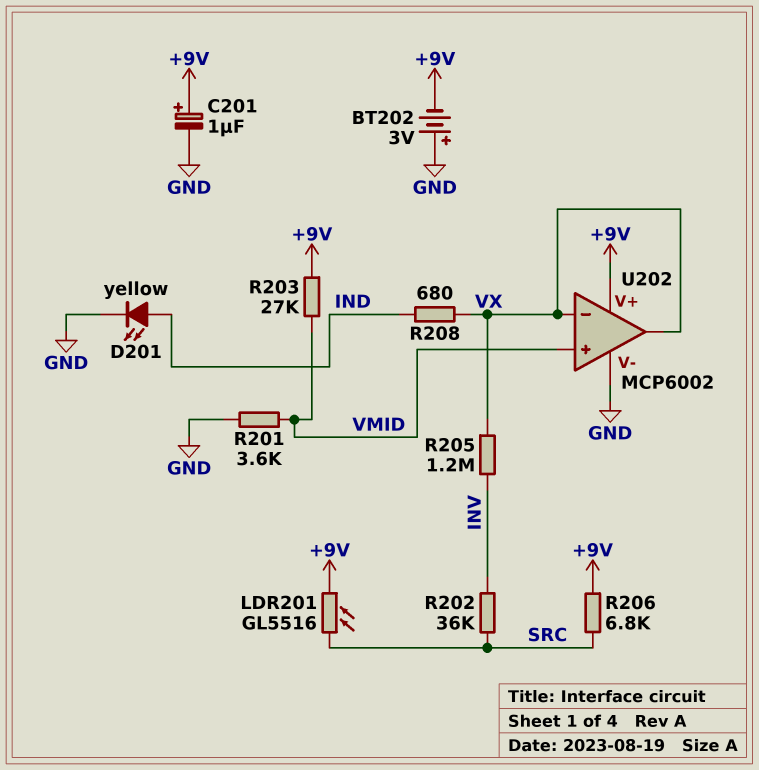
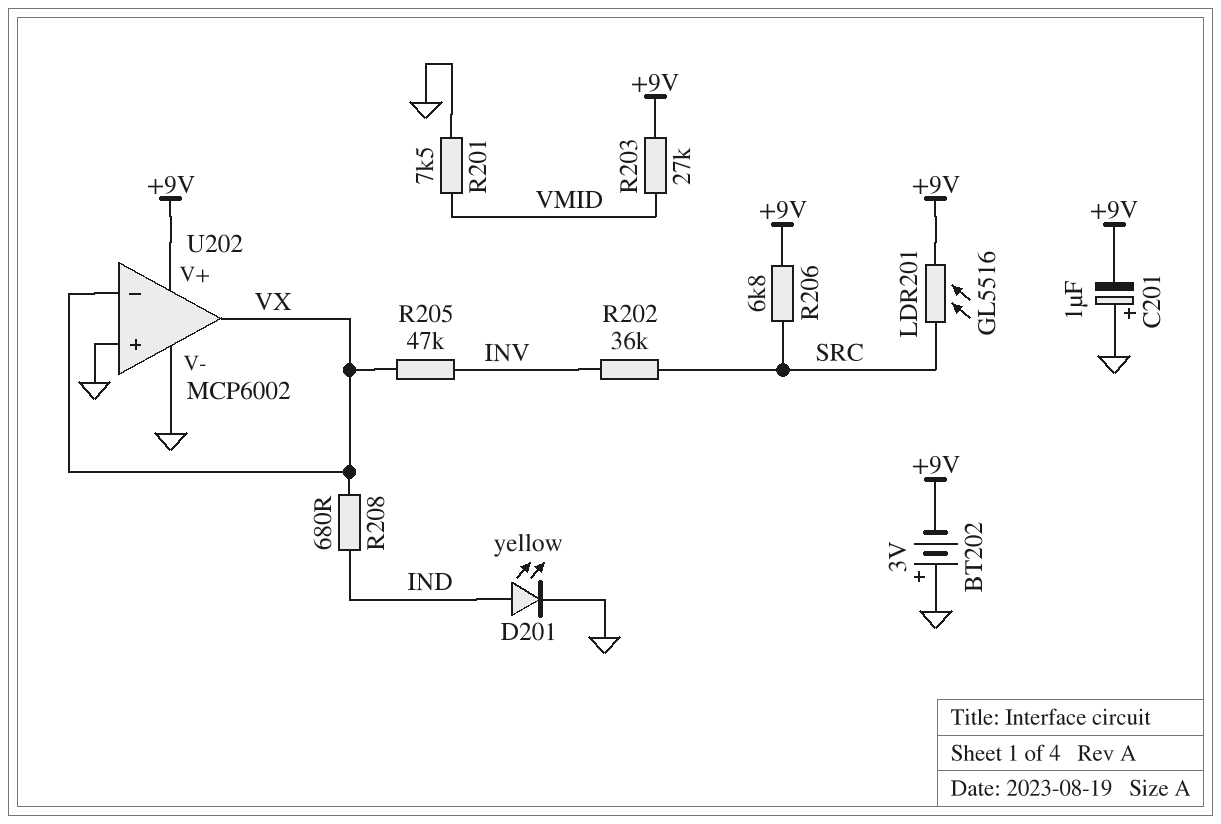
C201: 1uF (plus +9V, minus GND) -> 1uF (plus GND, minus +9V)
R201: 3.6k (GND, VMID) -> 7.5k (GND, VMID)
R205: 1.2M (INV, VX) -> 47k (INV, VX)
U202 pin in+: VMID -> GND

